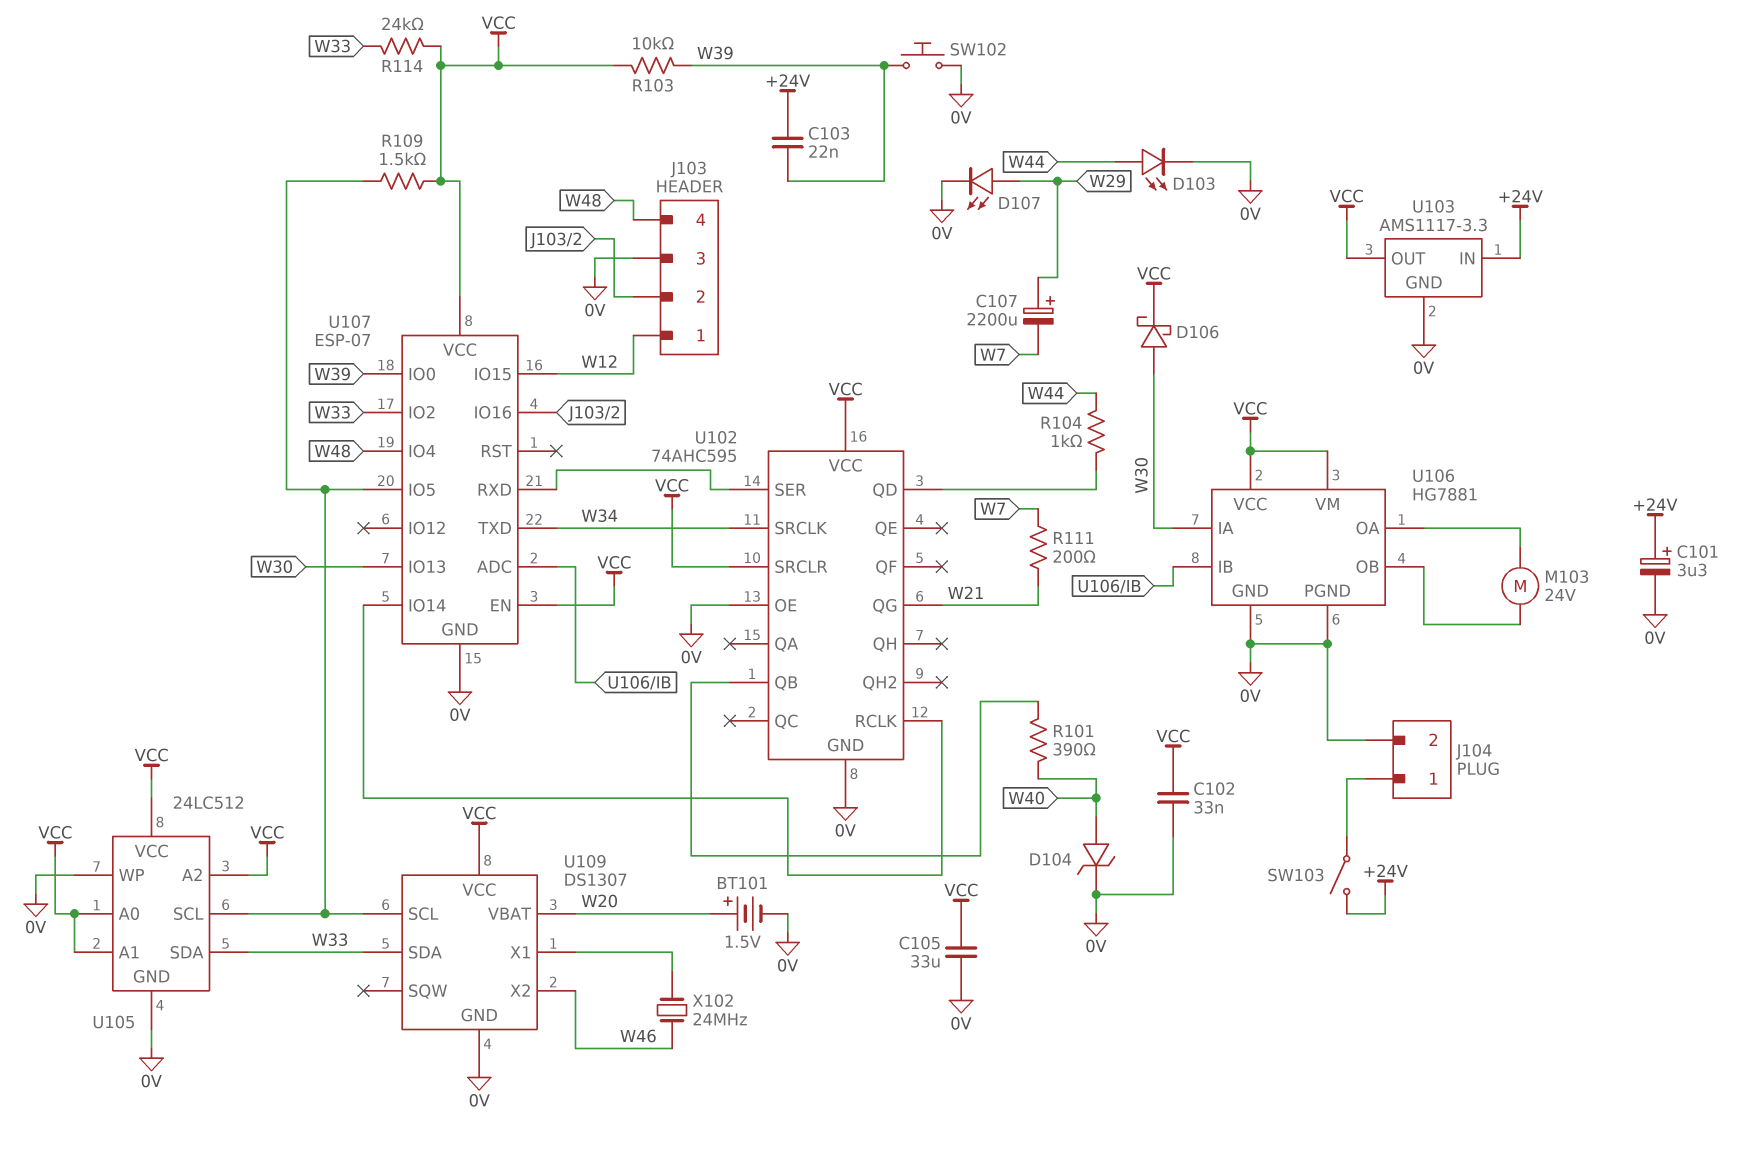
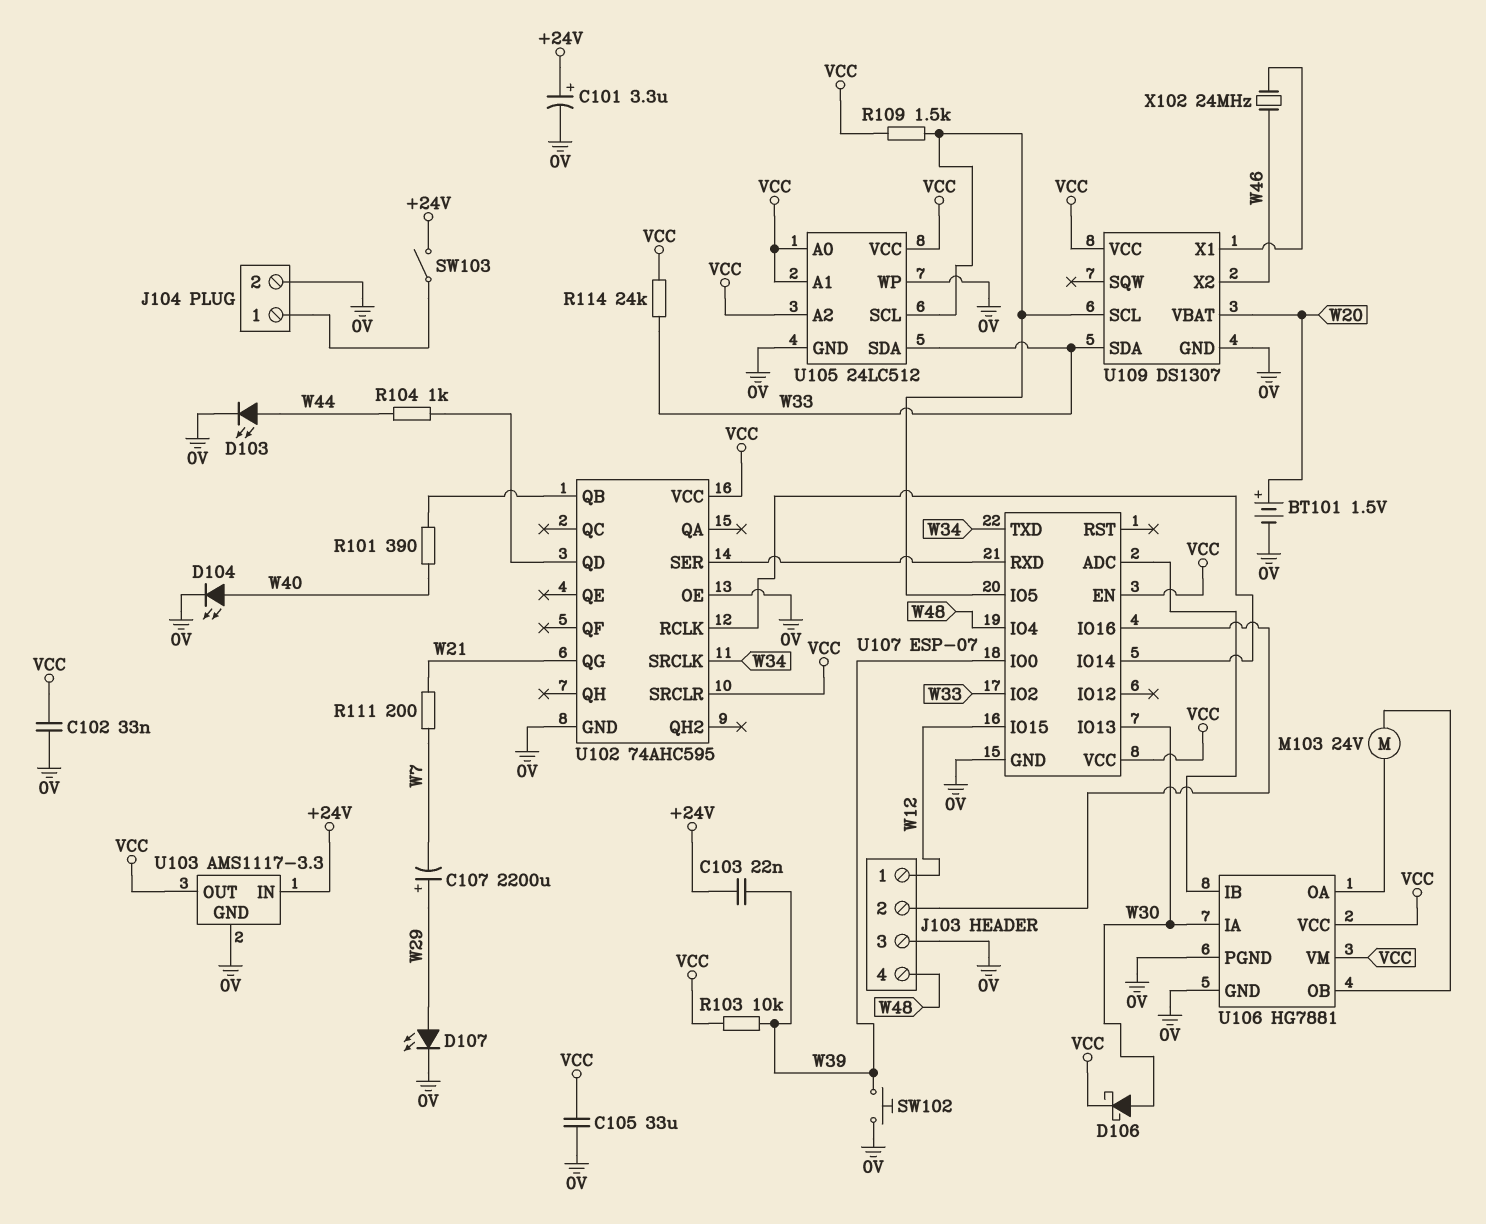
D104: zener (A W40, K 0V) -> LED (A W40, K 0V)

